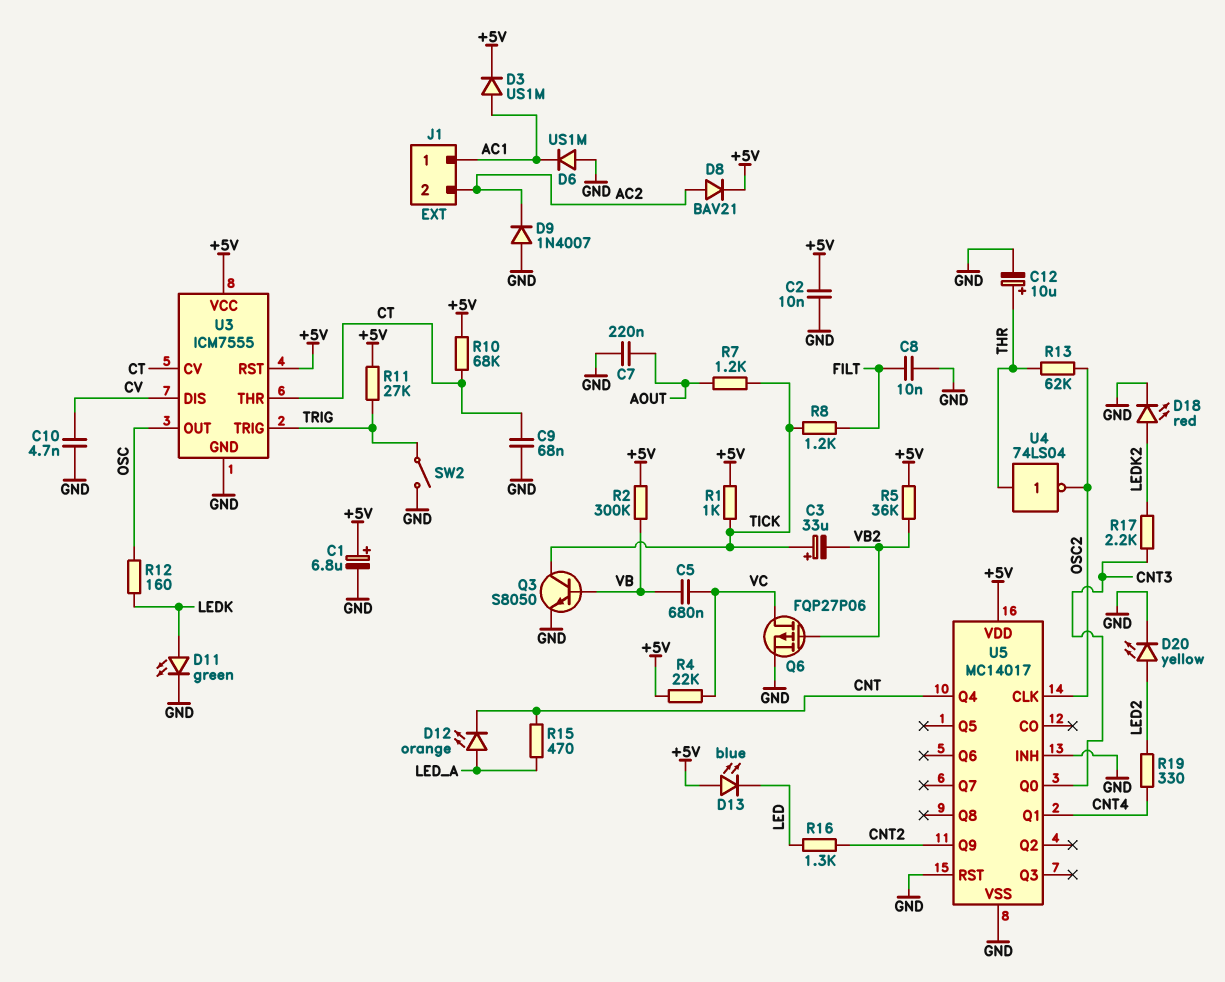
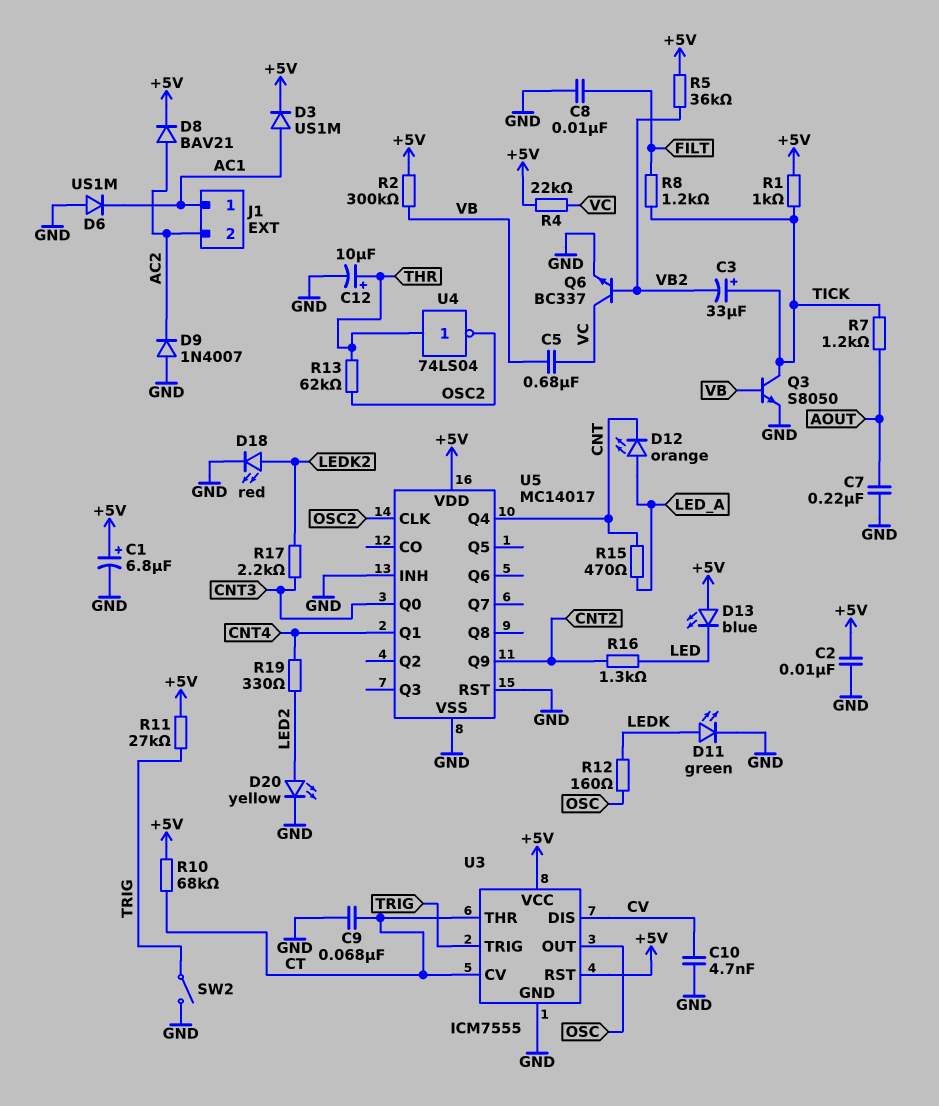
Q6: PMOS FQP27P06 (G VB2, D VC, S GND) -> NPN BC337 (B VB2, C VC, E GND)

